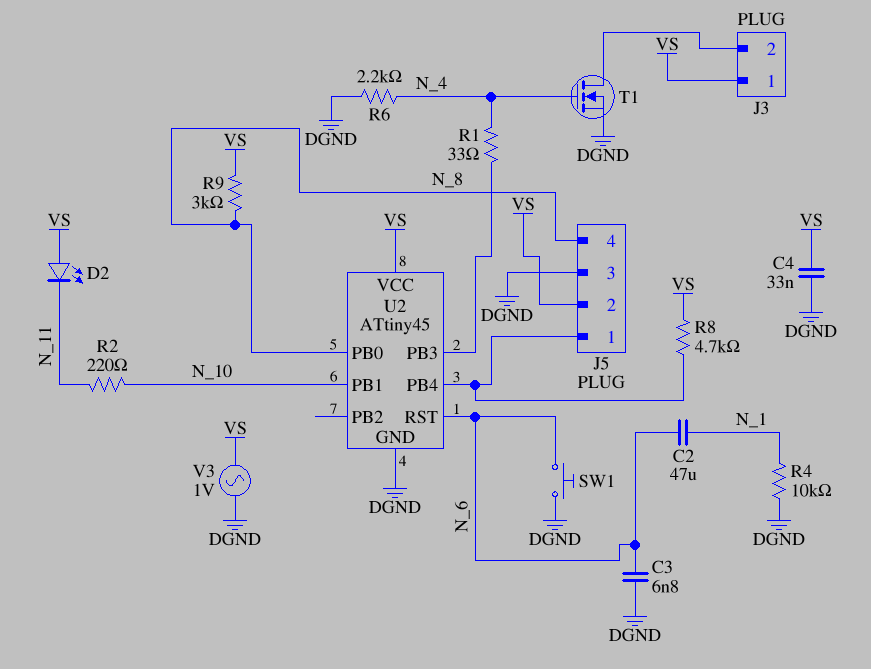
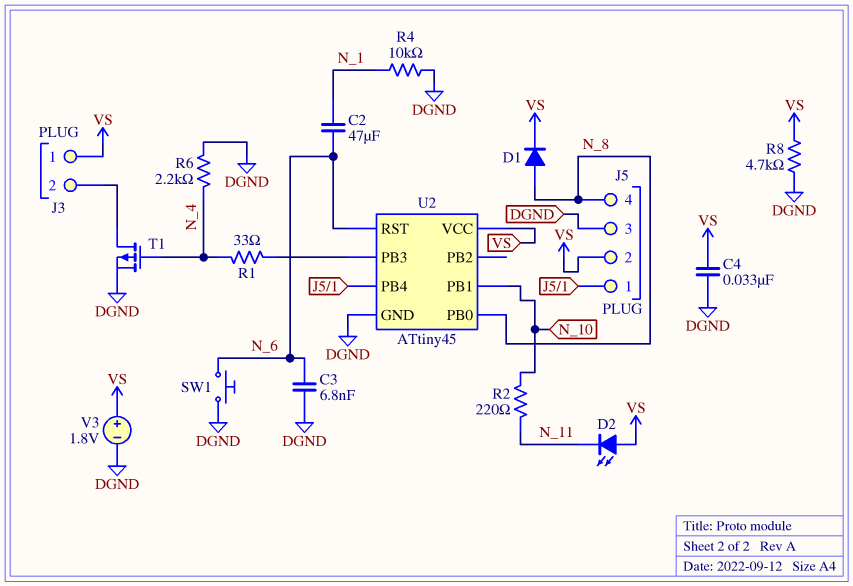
D1: none -> diode (A N_8, K VS)
R8: 4.7k (J5/1, VS) -> 4.7k (DGND, VS)
R9: 3k (N_8, VS) -> none
T1: NMOS (G N_4, D J3/2, S DGND) -> PMOS (G N_4, D J3/2, S DGND)
V3: AC 1V (DGND, VS) -> 1.8V (plus VS, minus DGND)

